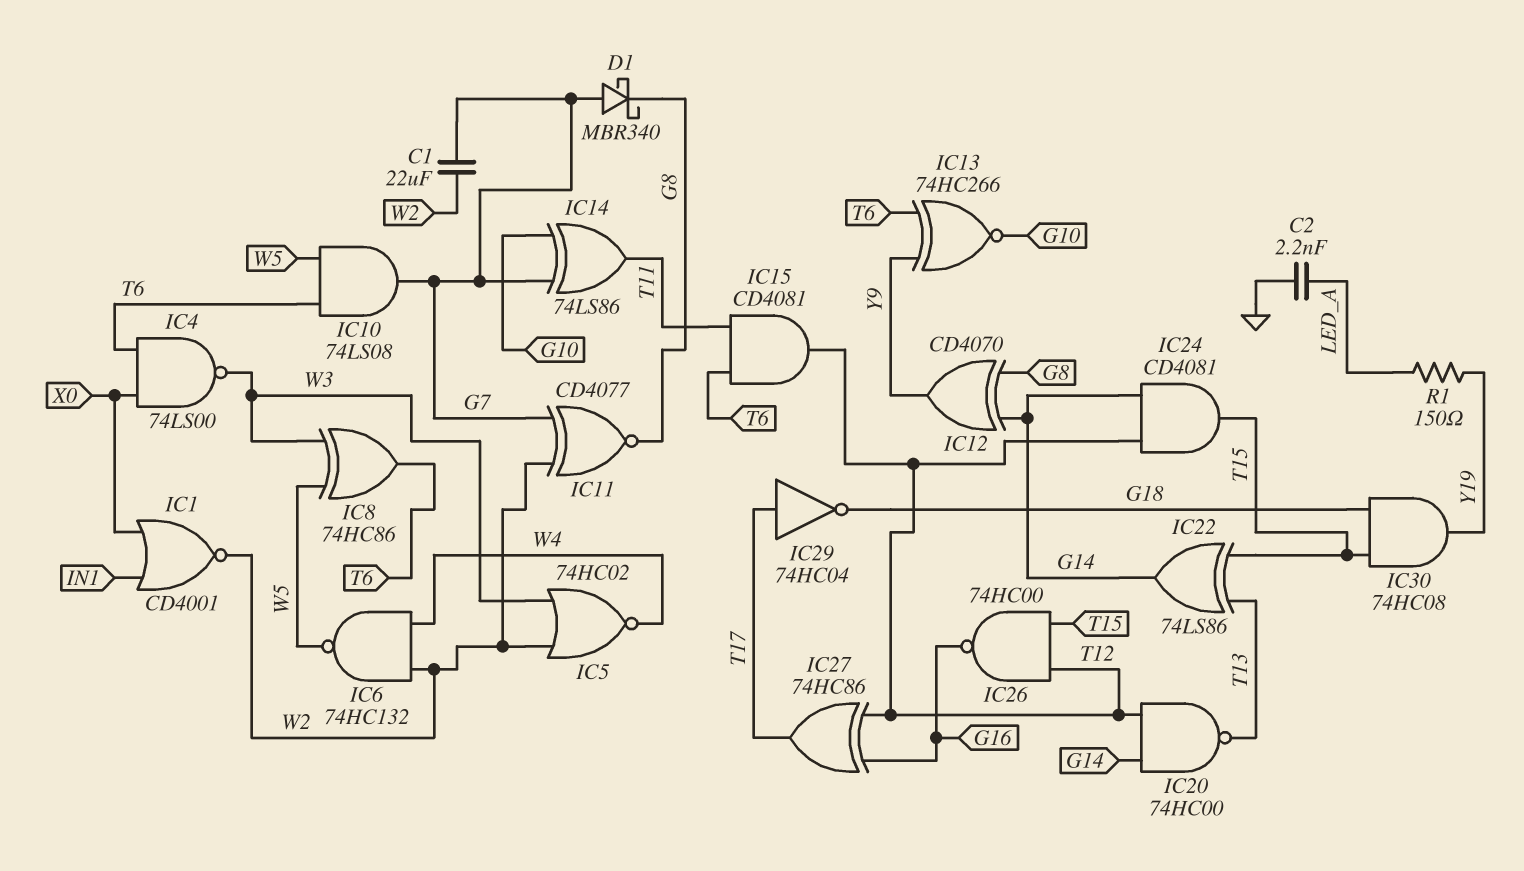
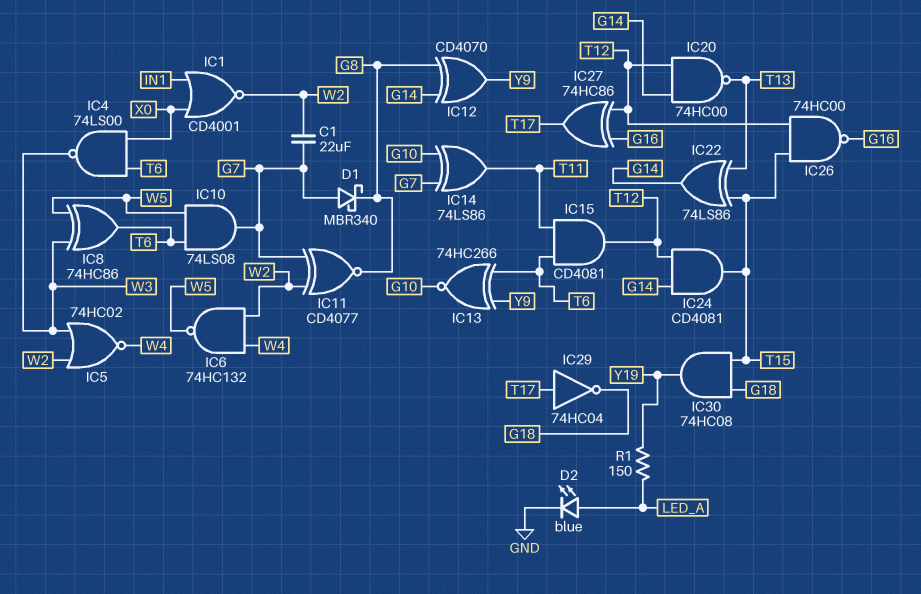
C2: 2.2nF (GND, LED_A) -> none
D2: none -> LED blue (A LED_A, K GND)

